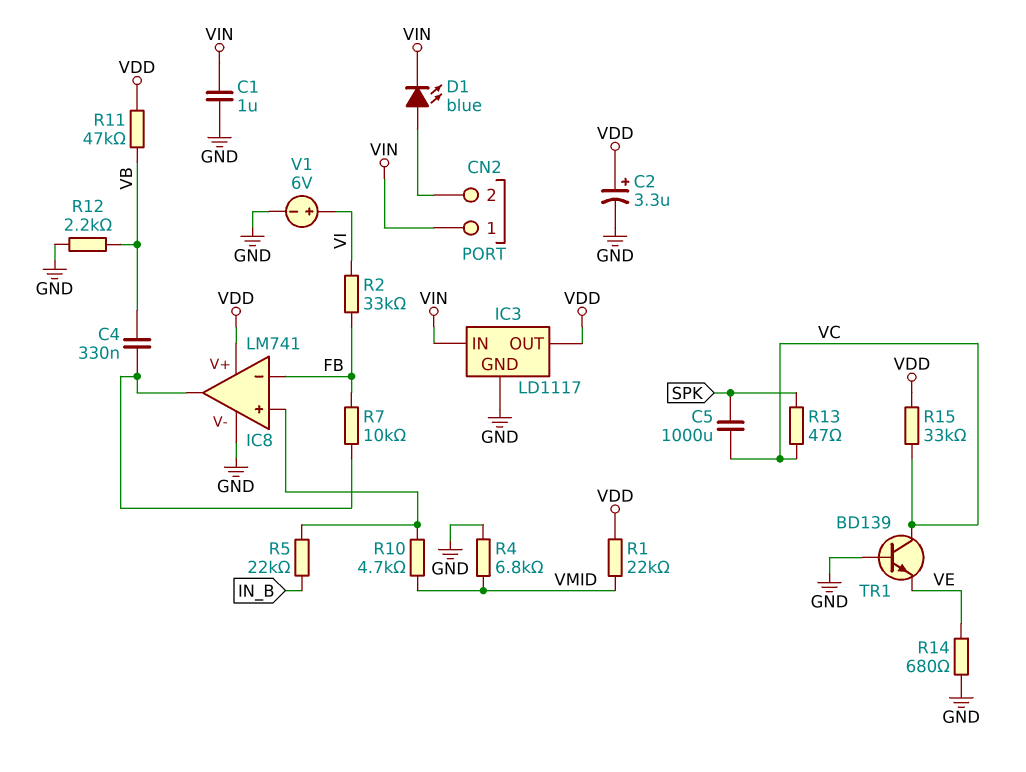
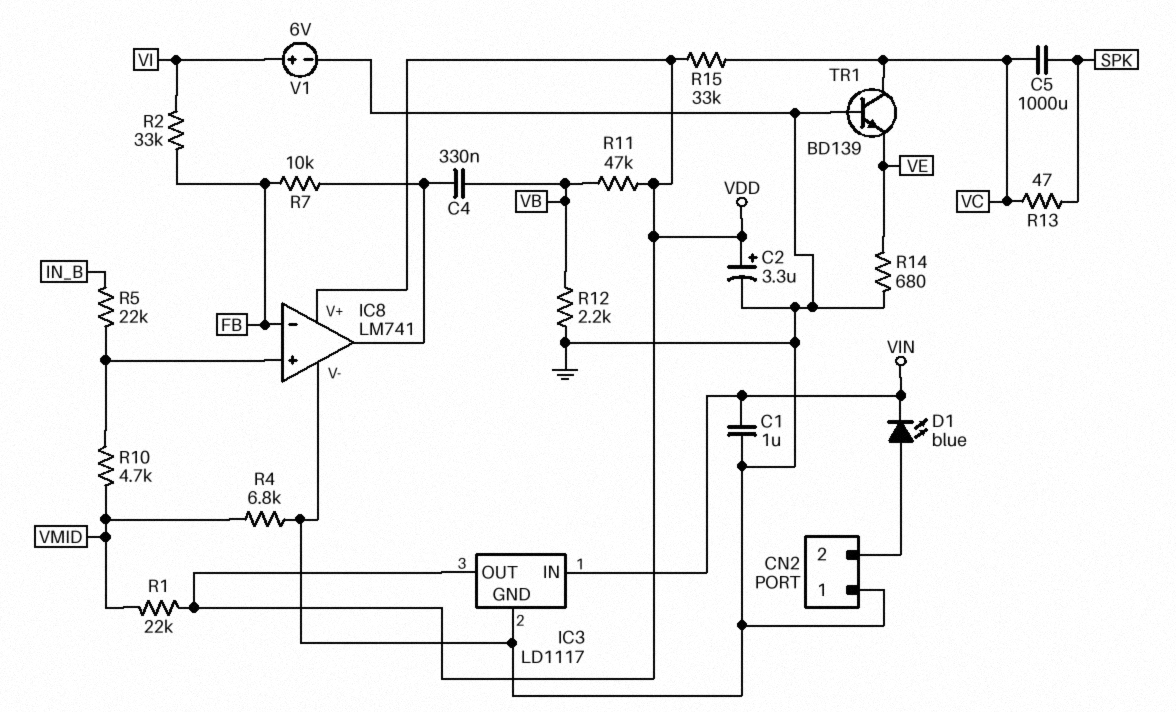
CN2 pin 1: VIN -> GND

